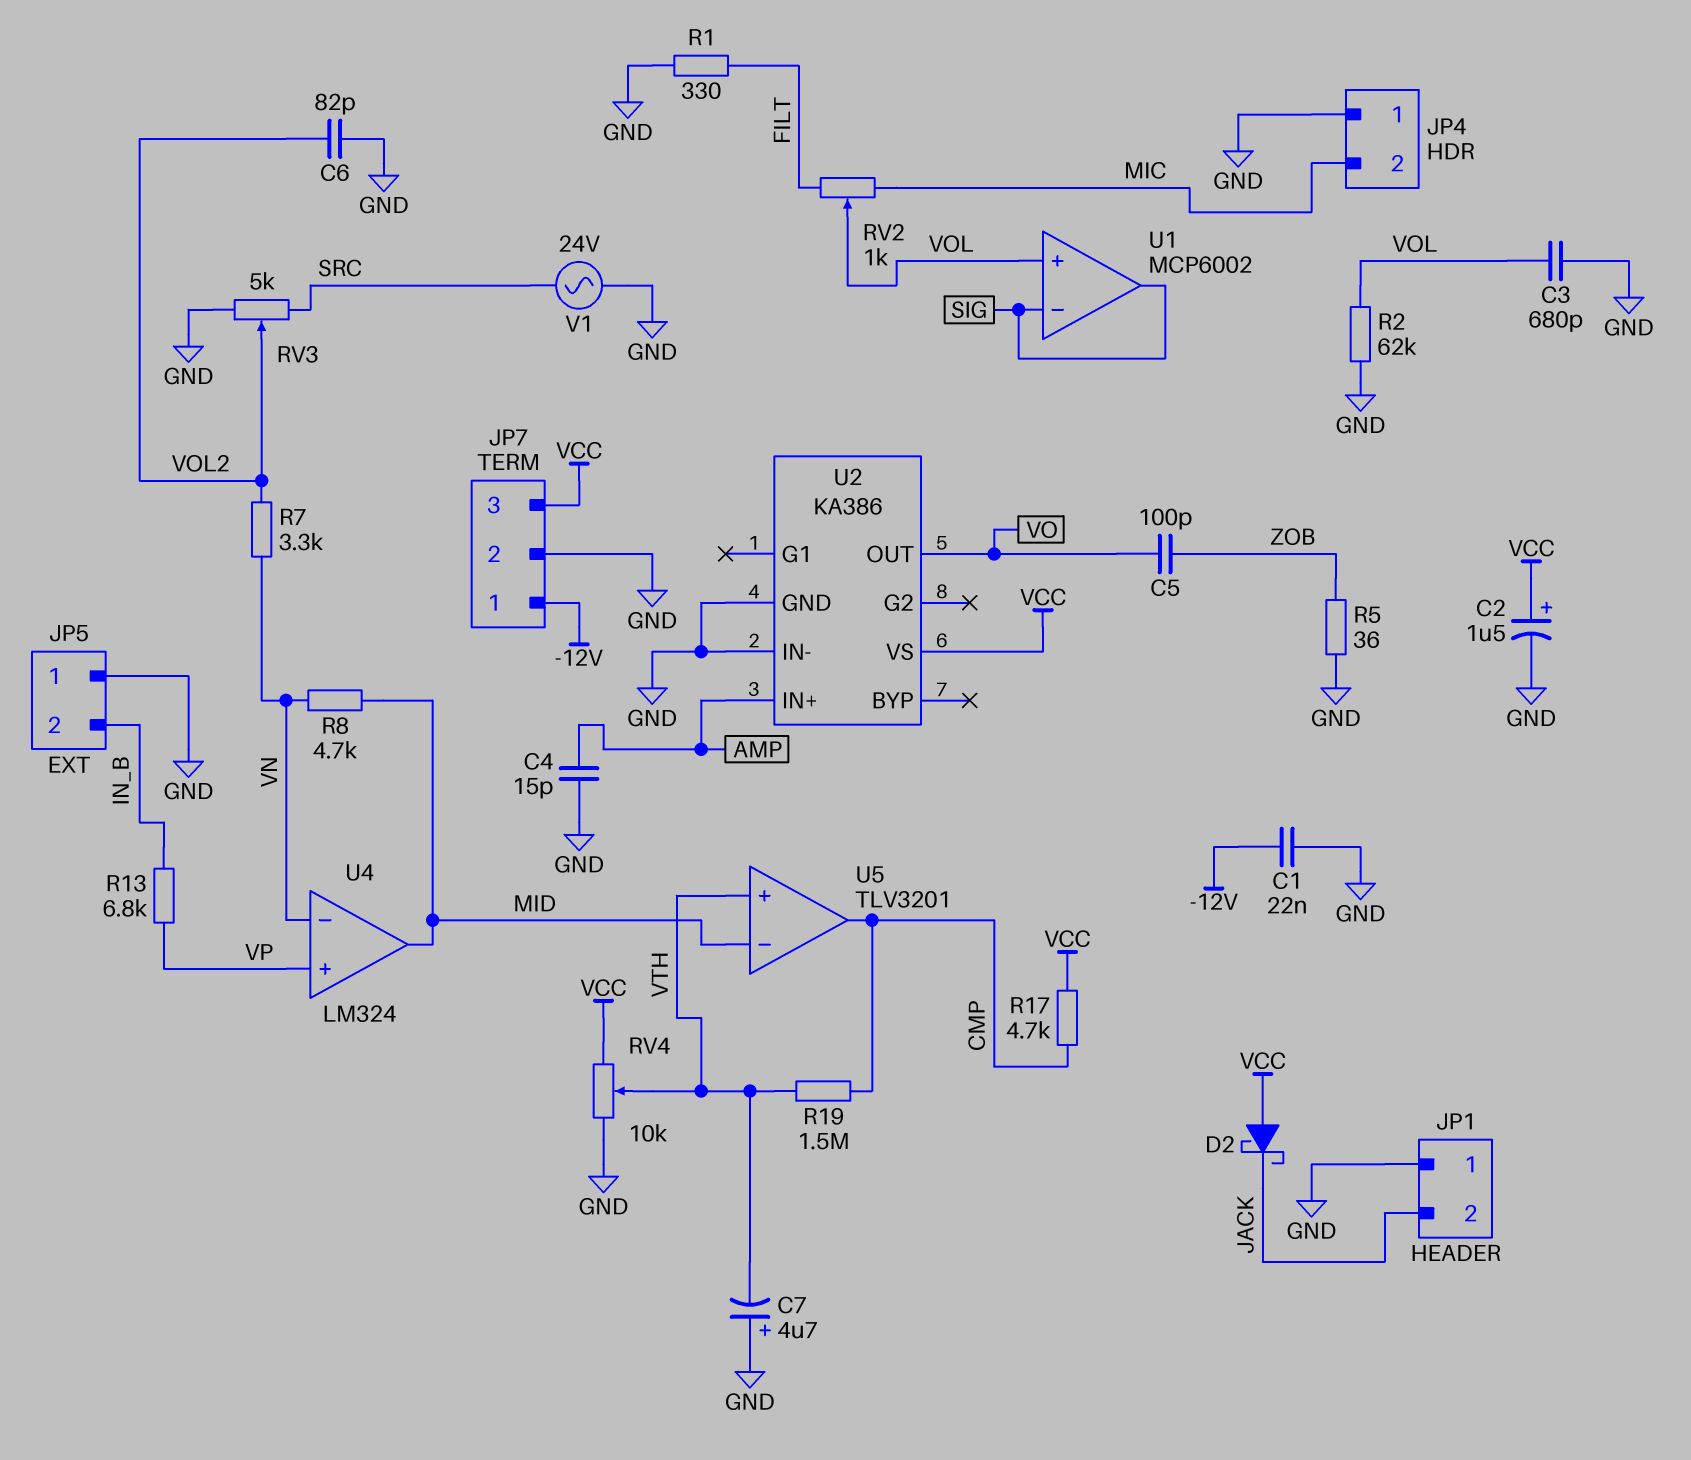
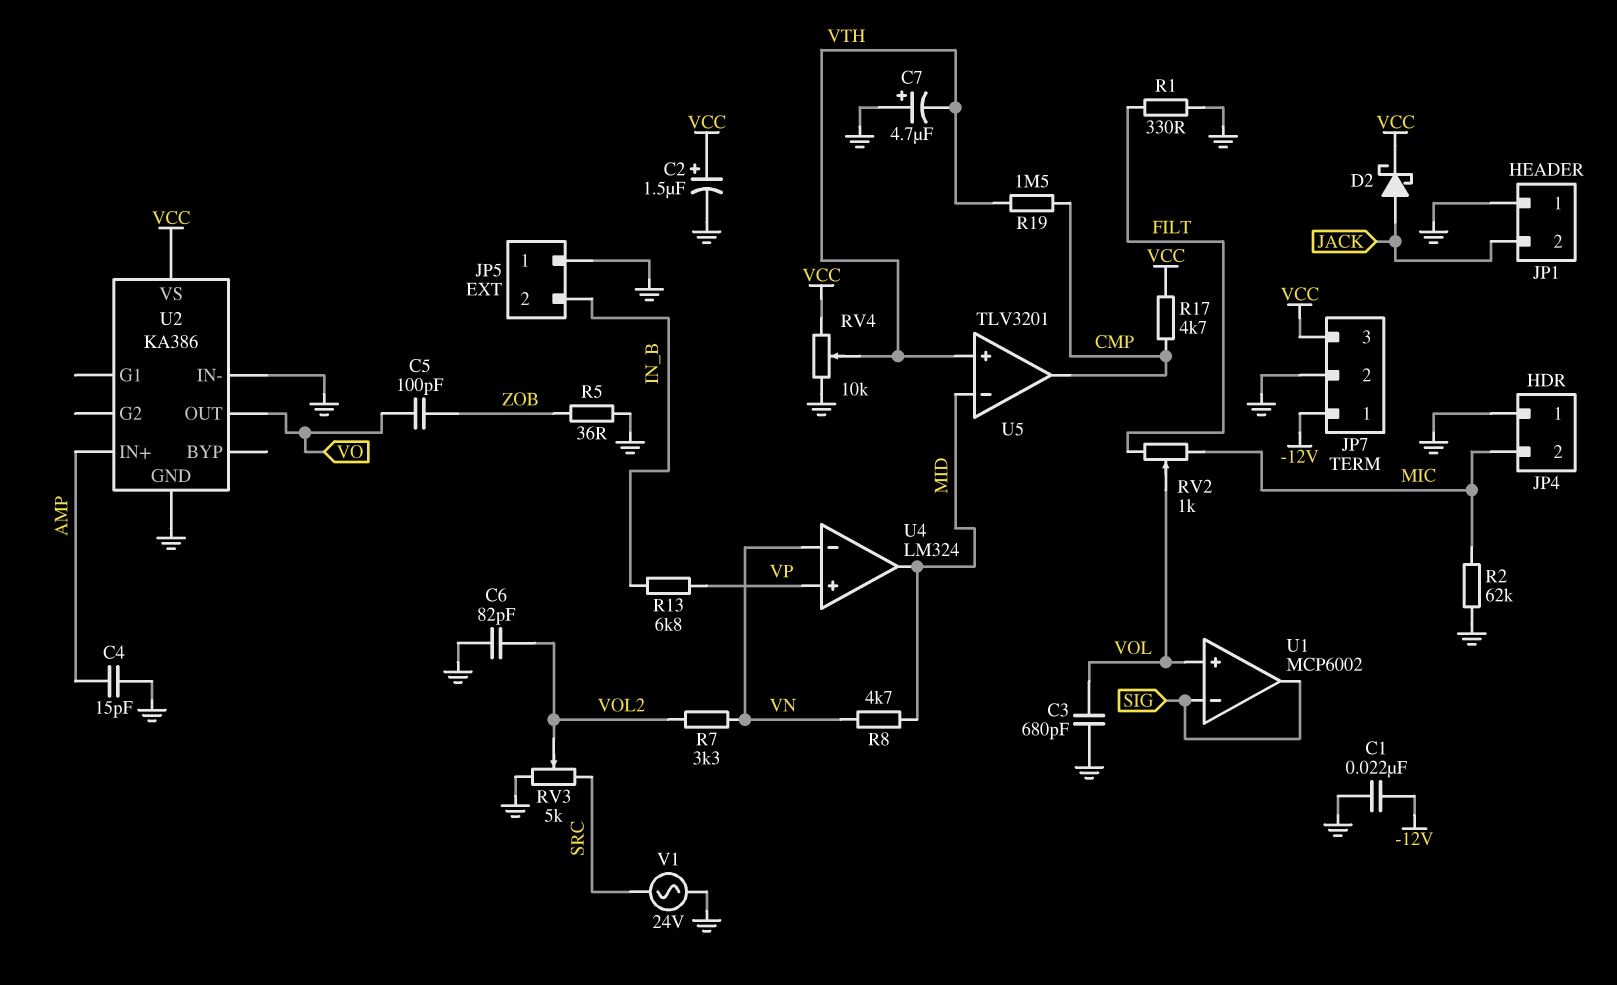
D2: schottky (A VCC, K JACK) -> schottky (A JACK, K VCC)
R2: 62k (GND, VOL) -> 62k (GND, MIC)

